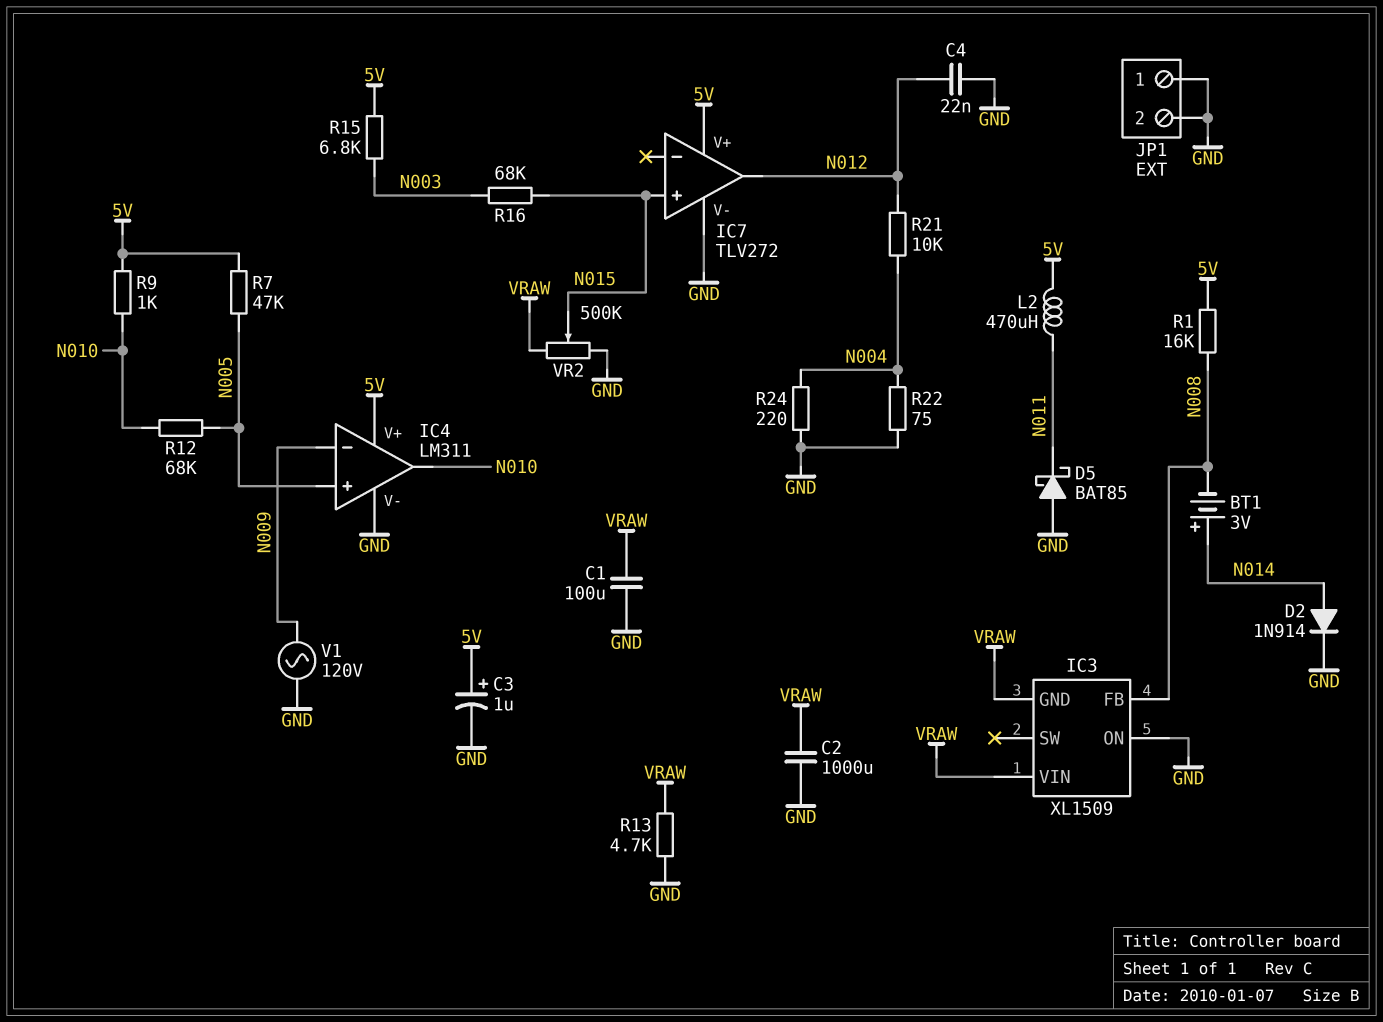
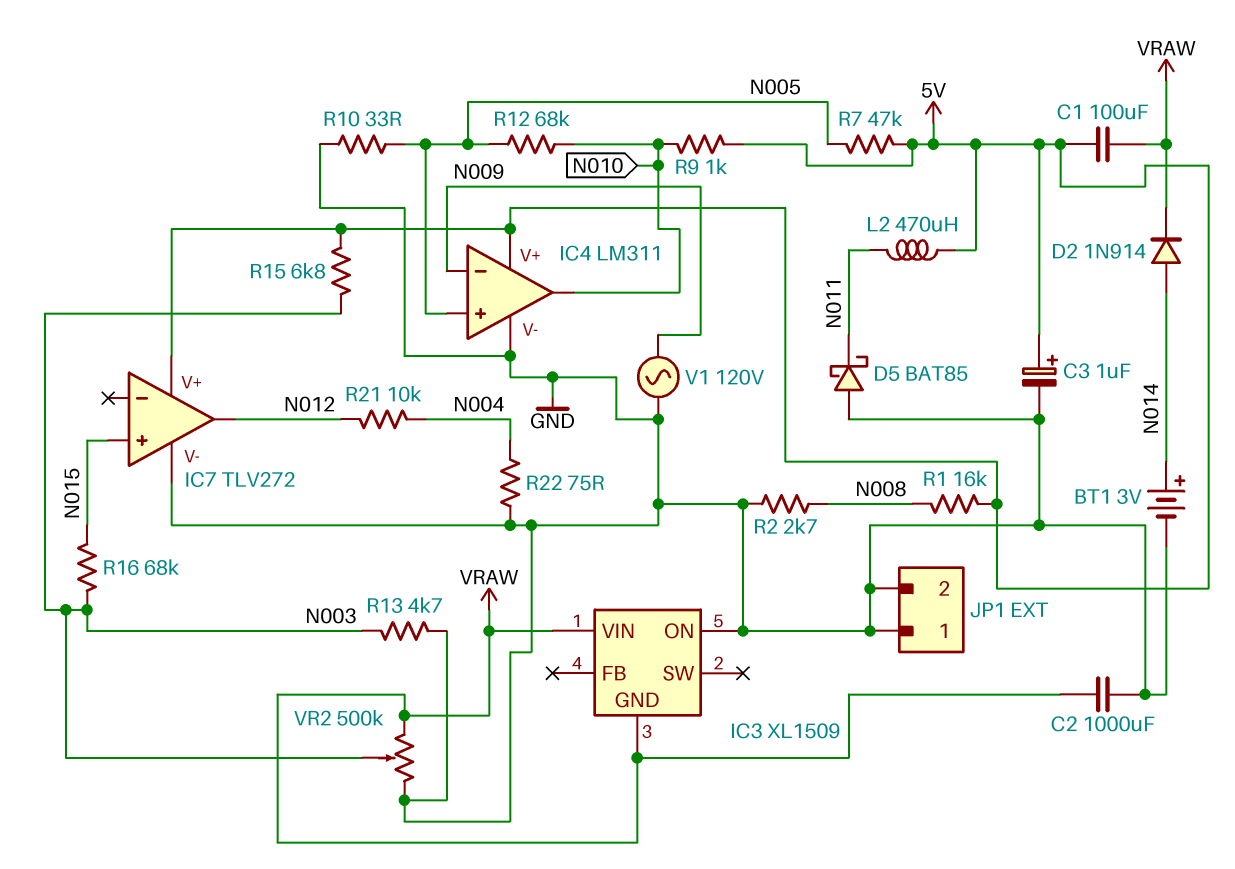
BT1: 3V (plus N014, minus N008) -> 3V (plus N014, minus GND)
C1: 100uF (GND, VRAW) -> 100uF (5V, VRAW)
C4: 22nF (GND, N012) -> none
D2: diode 1N914 (A N014, K GND) -> diode 1N914 (A N014, K VRAW)
IC3 pin FB: N008 -> none
R2: none -> 2.7k (GND, N008)
R10: none -> 33 (GND, N005)
R13: 4.7k (GND, VRAW) -> 4.7k (GND, N003)
R24: 220 (GND, N004) -> none
VR2: 500k (GND, VRAW, wiper N015) -> 500k (GND, VRAW, wiper N003)

